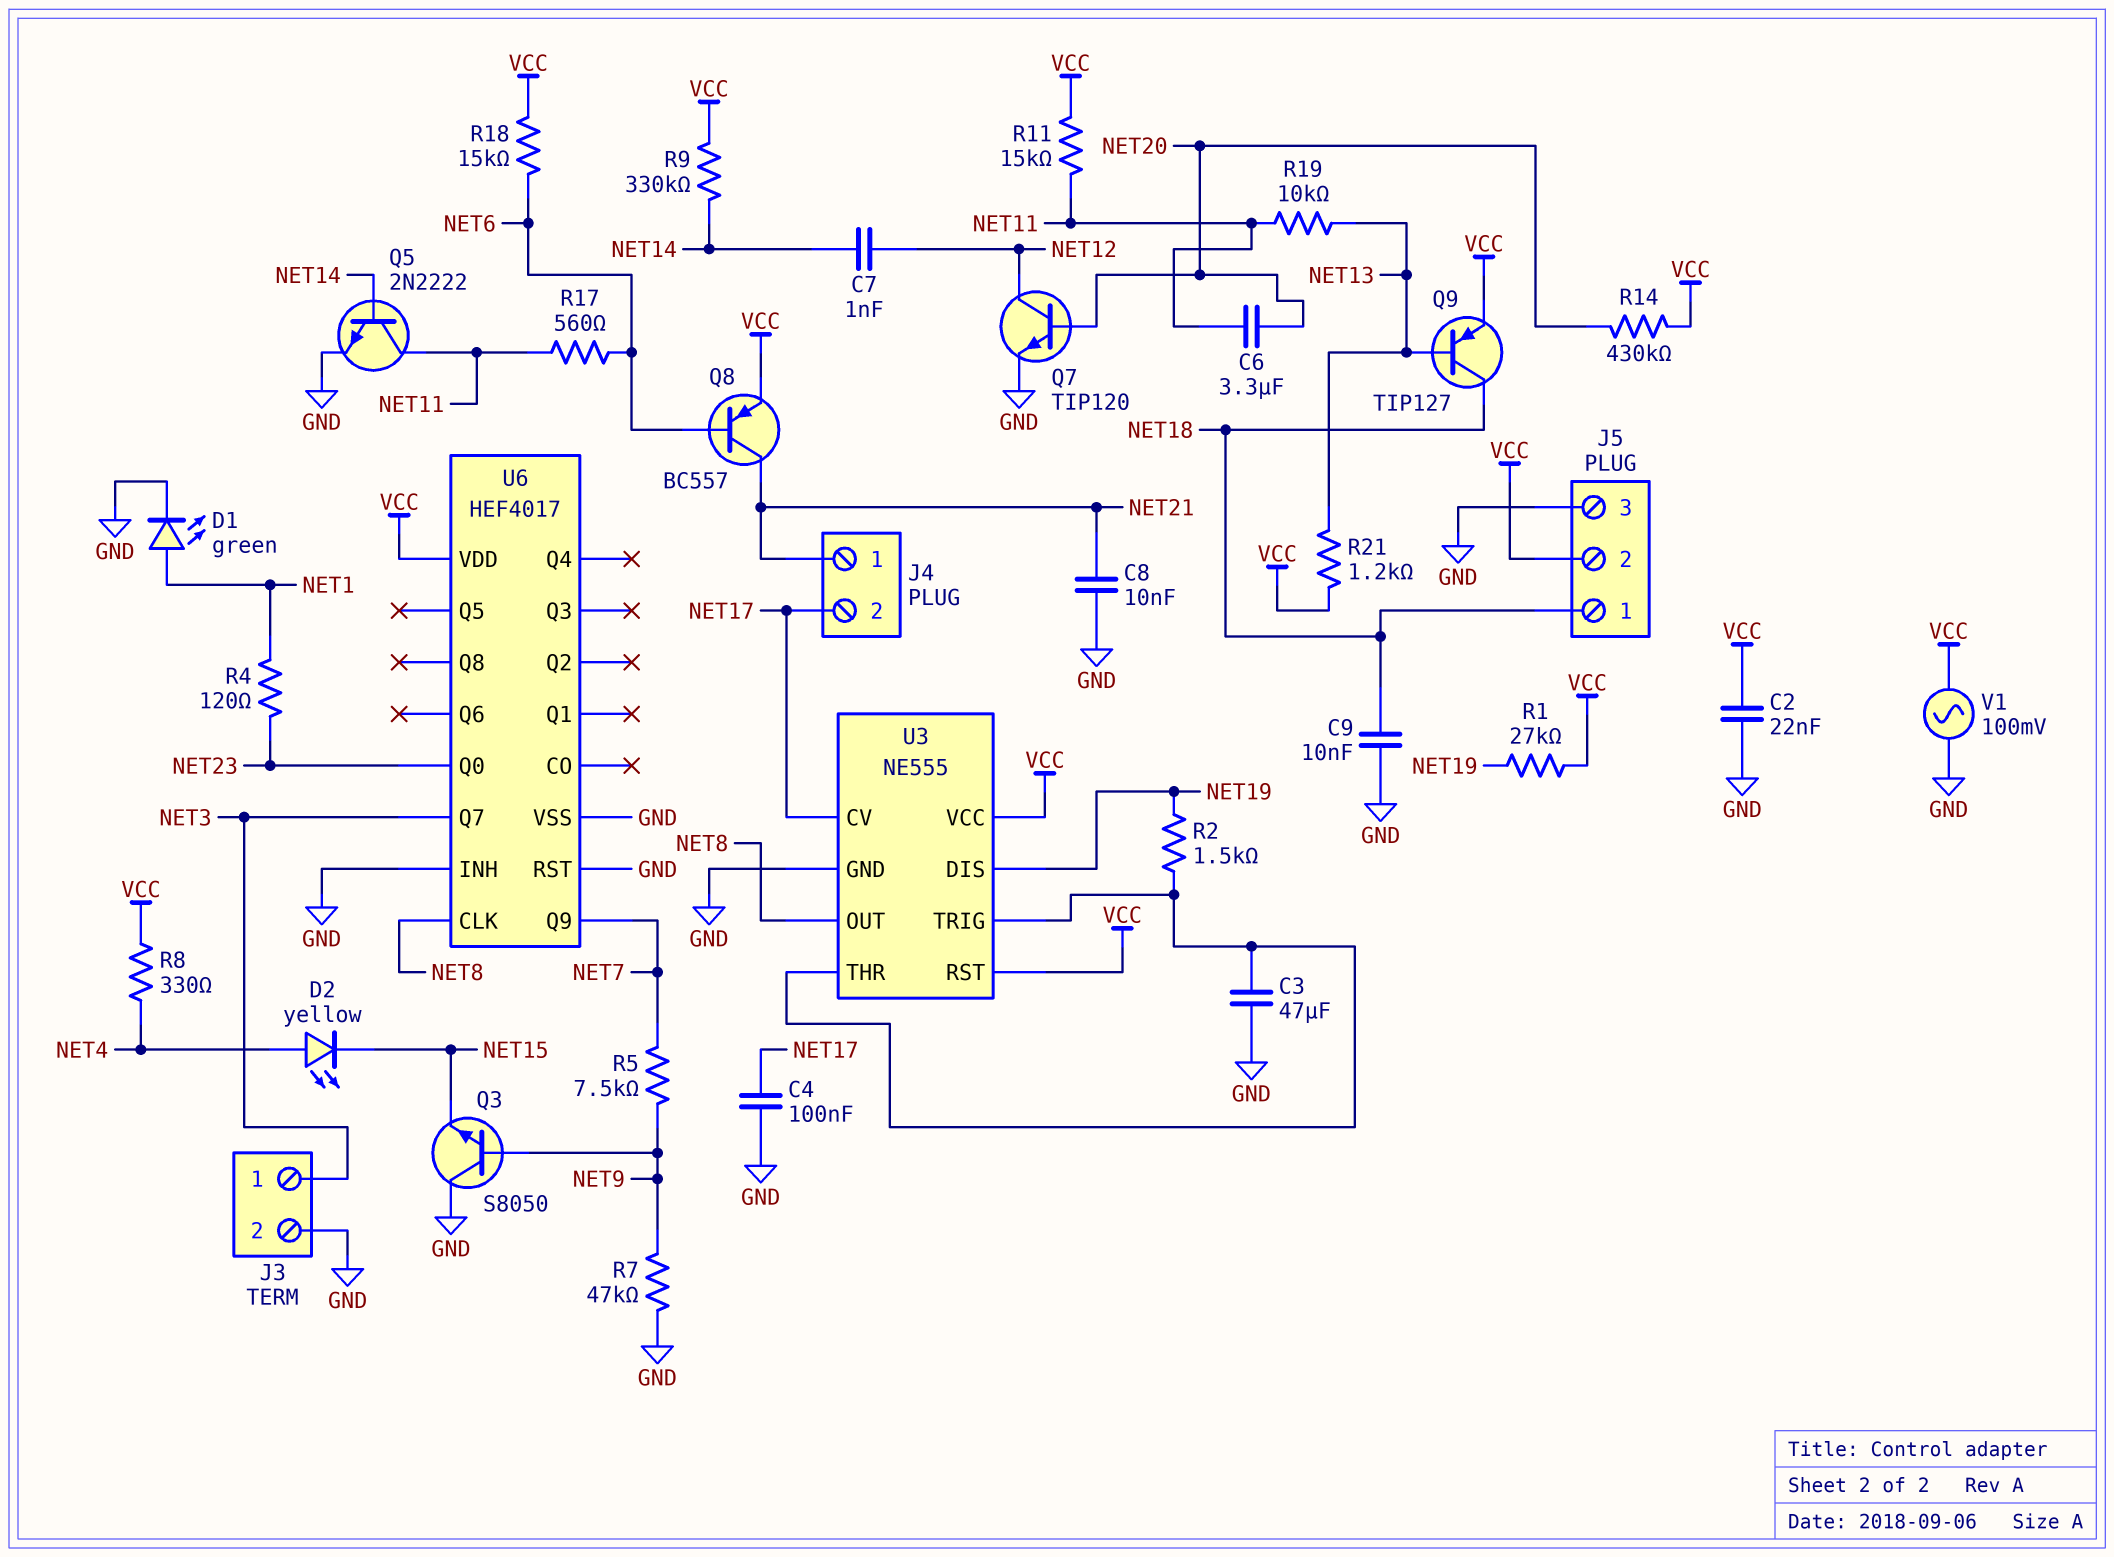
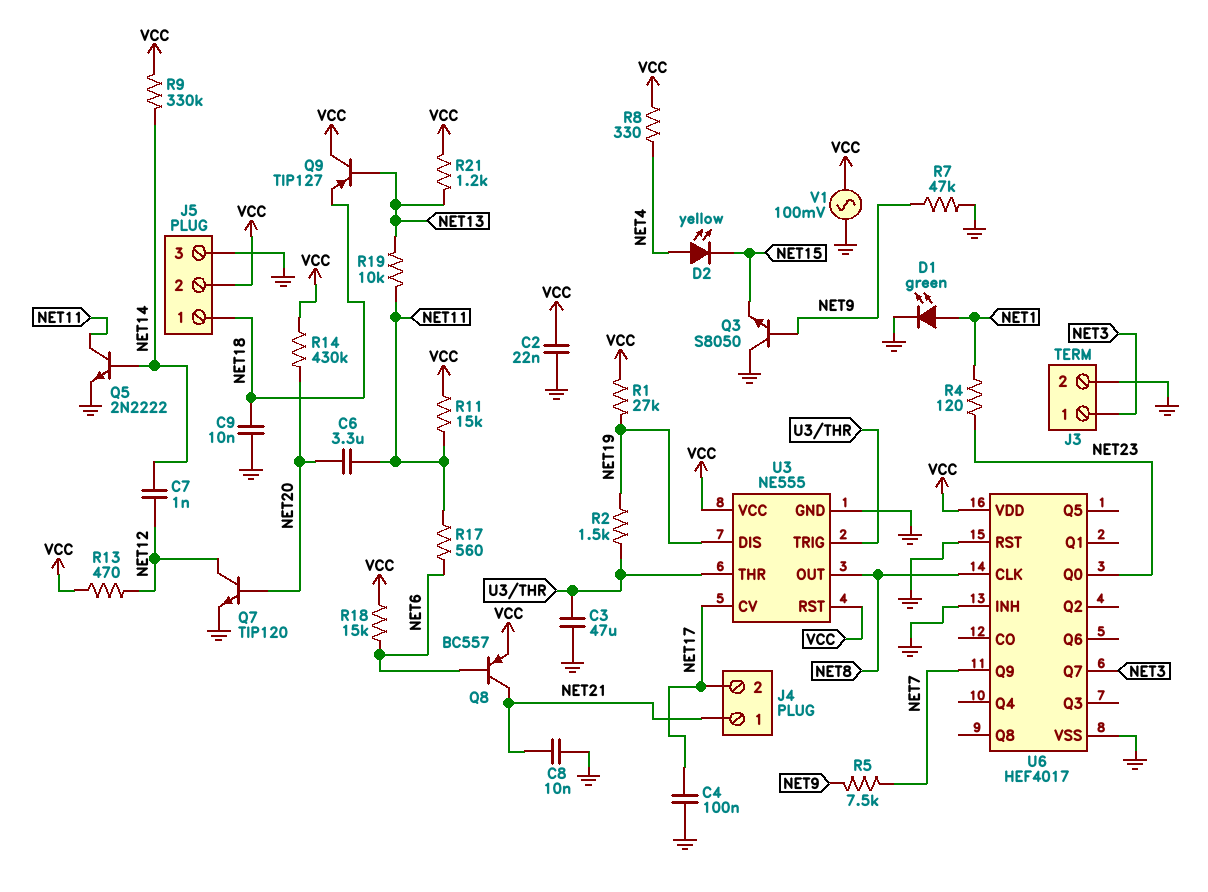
Q9: PNP TIP127 (B NET13, C NET18, E VCC) -> PNP TIP127 (B NET13, C VCC, E NET18)
R13: none -> 470 (NET12, VCC)

